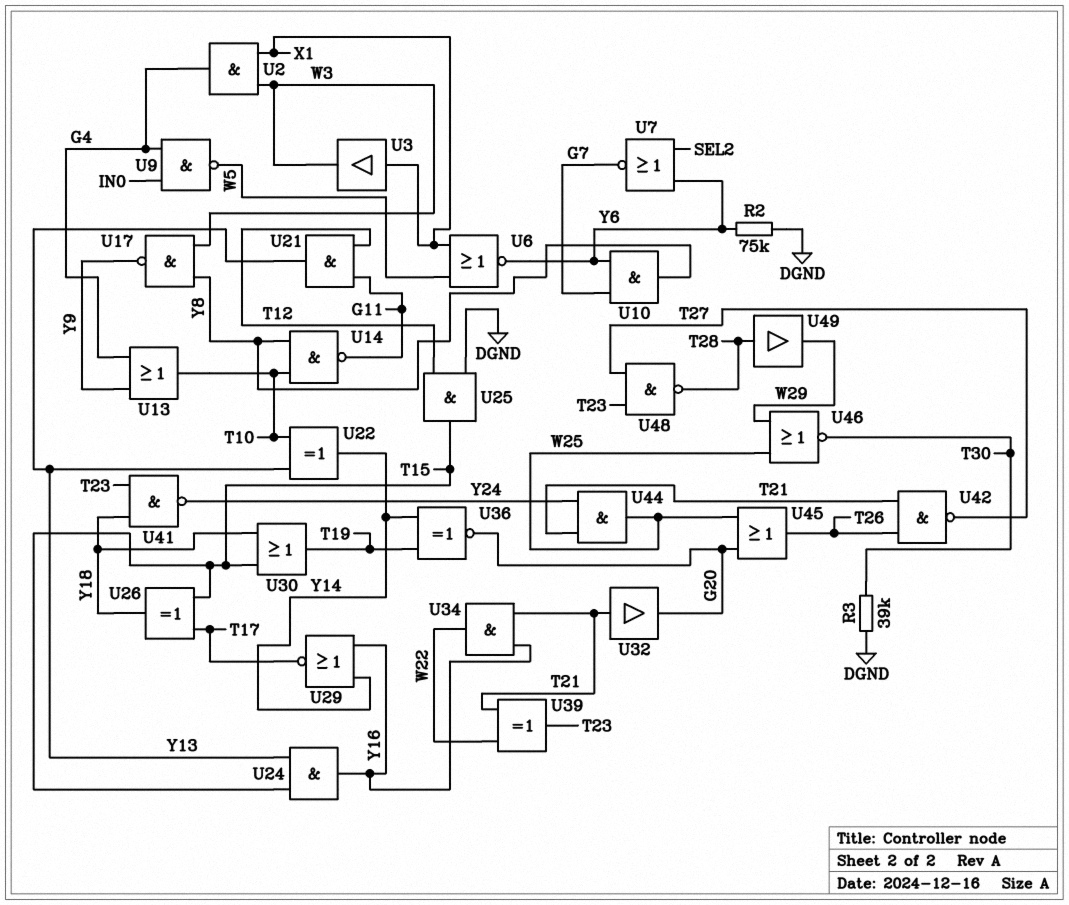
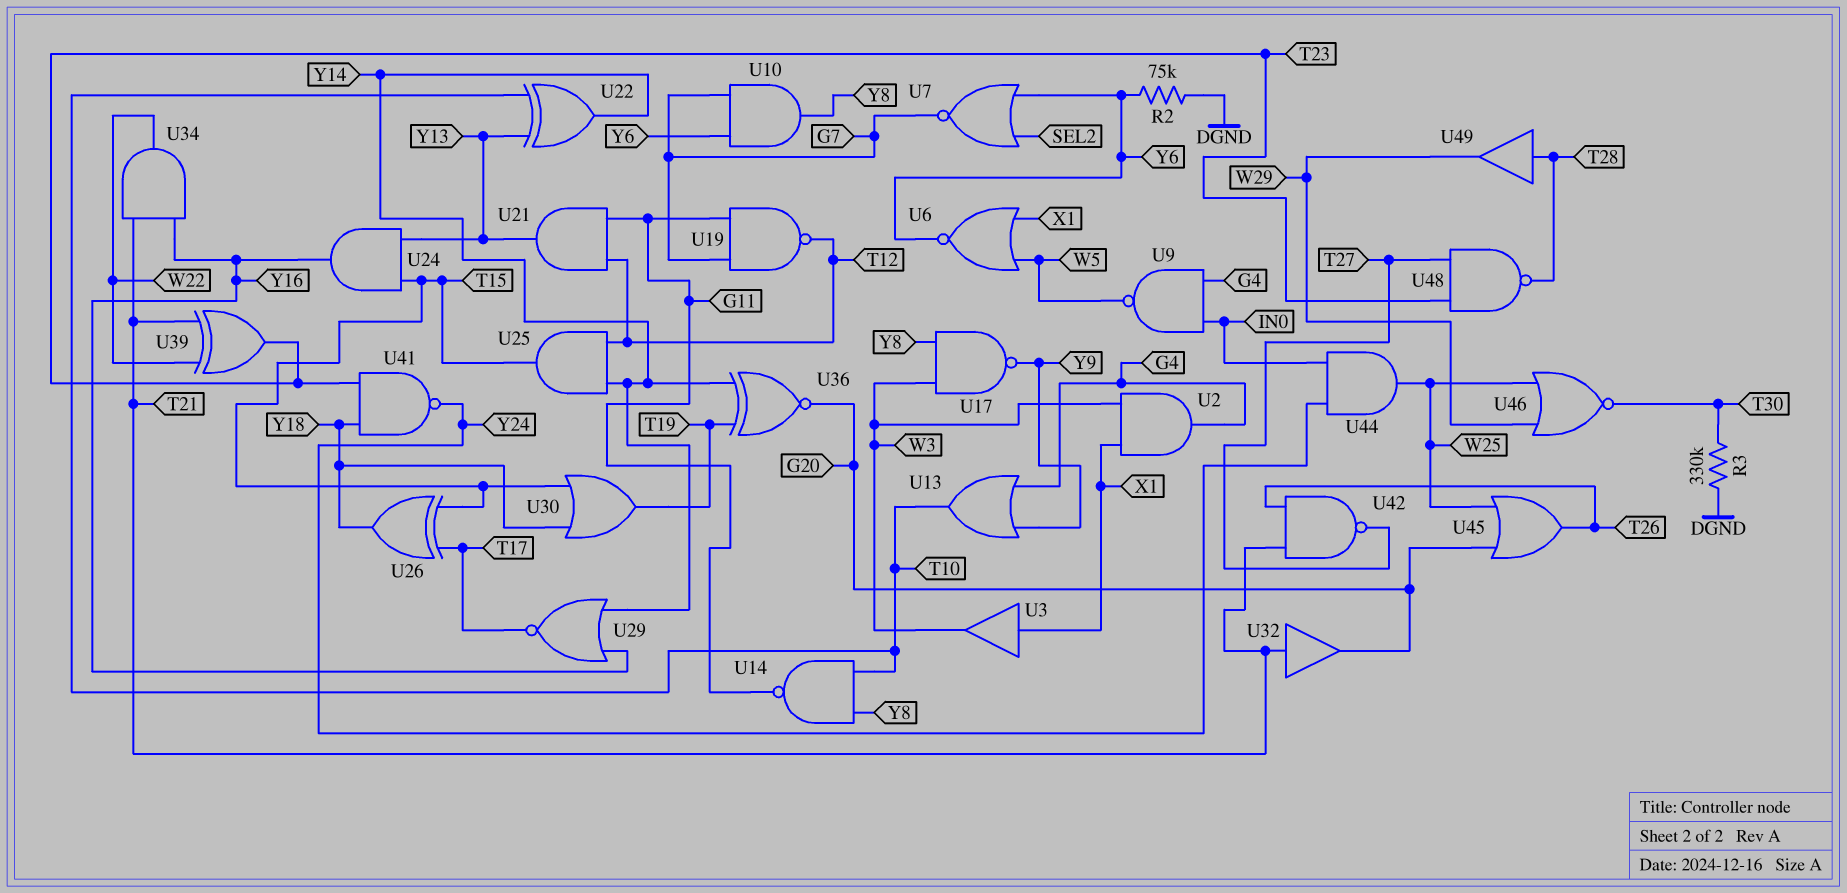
R3: 39k (DGND, T30) -> 330k (DGND, T30)
U19: none -> NAND (in G7, in G11, out T12)
U25: AND (in DGND, in T12, out T15) -> AND (in T12, in Y14, out T15)
U44: AND (in T21, in Y24, out W25) -> AND (in IN0, in Y24, out W25)

